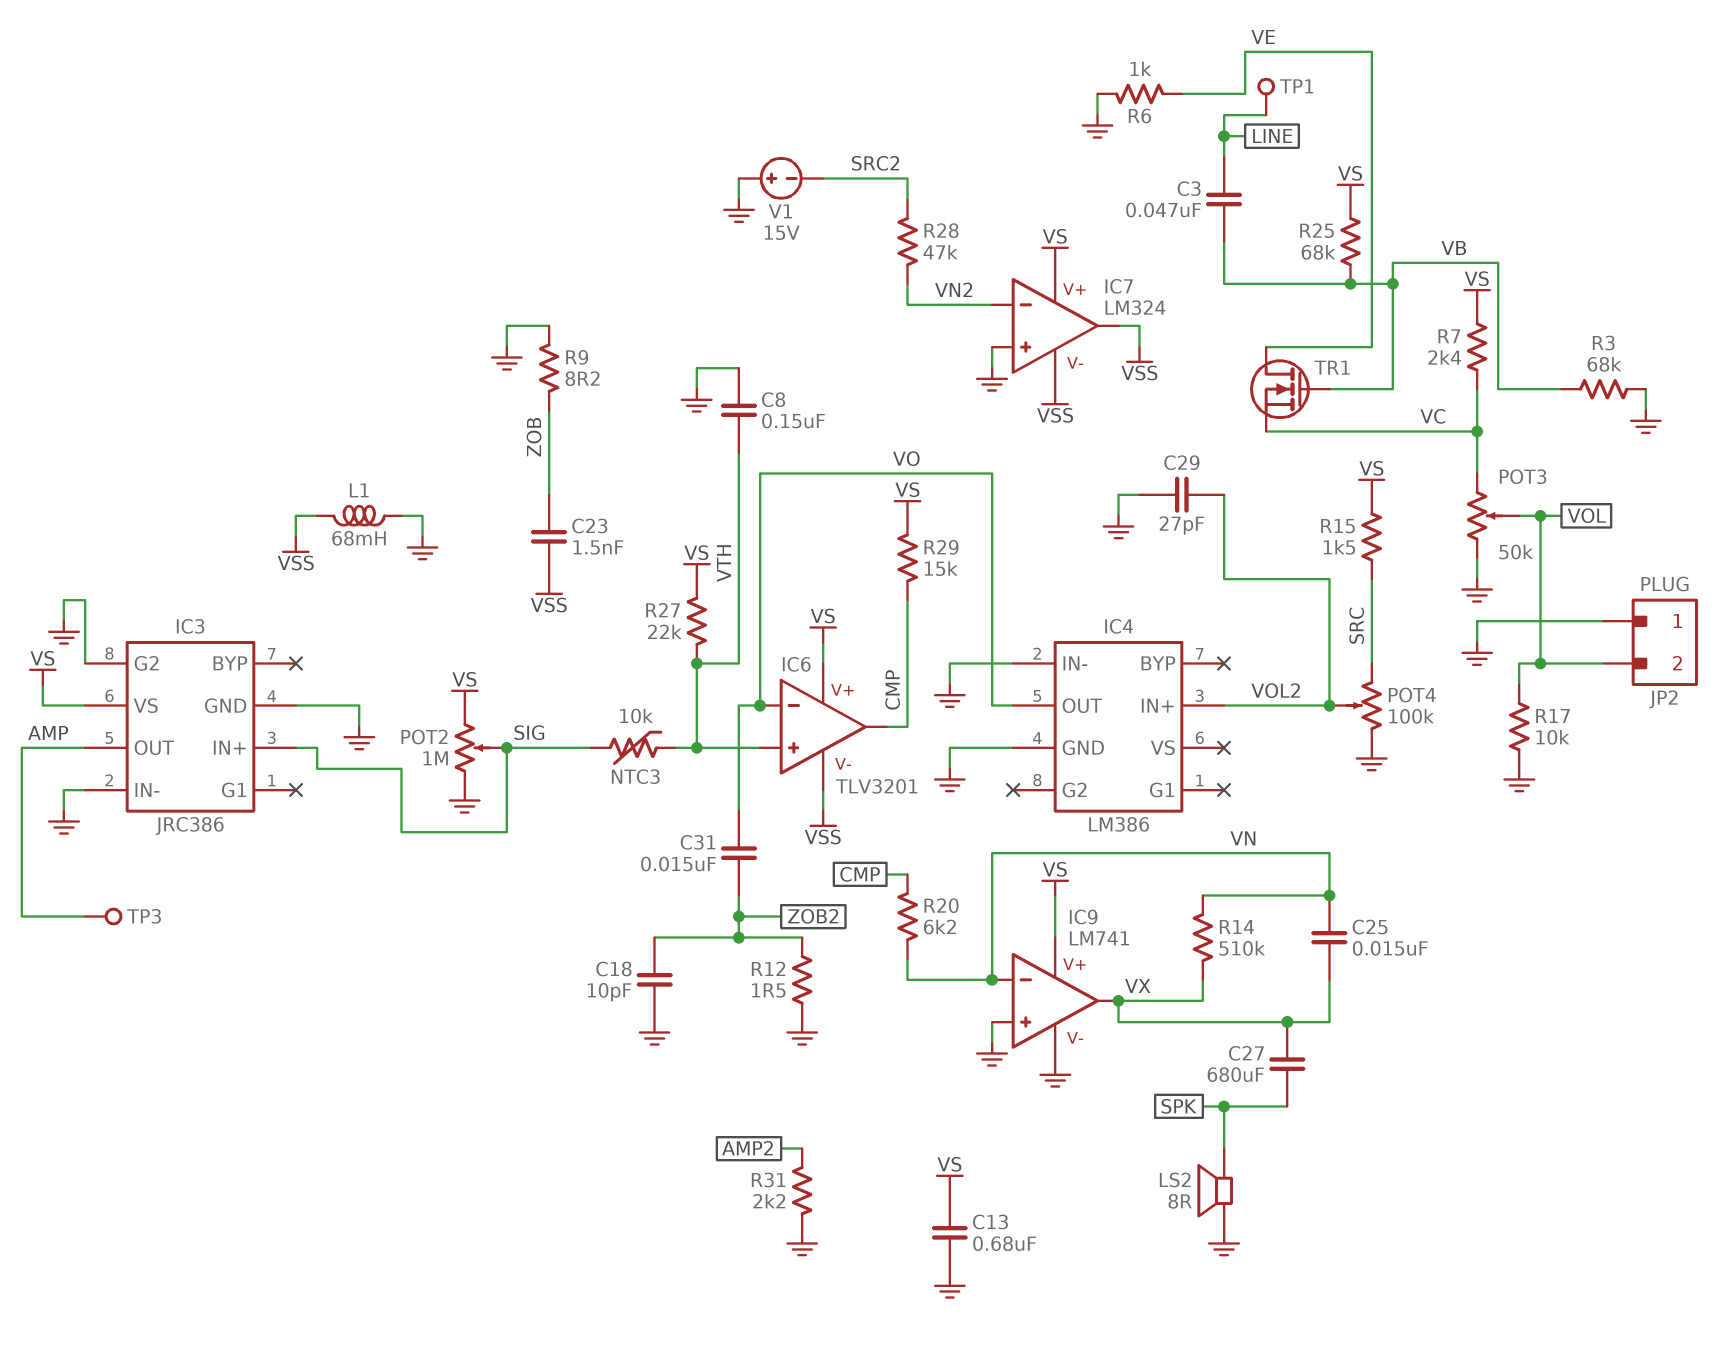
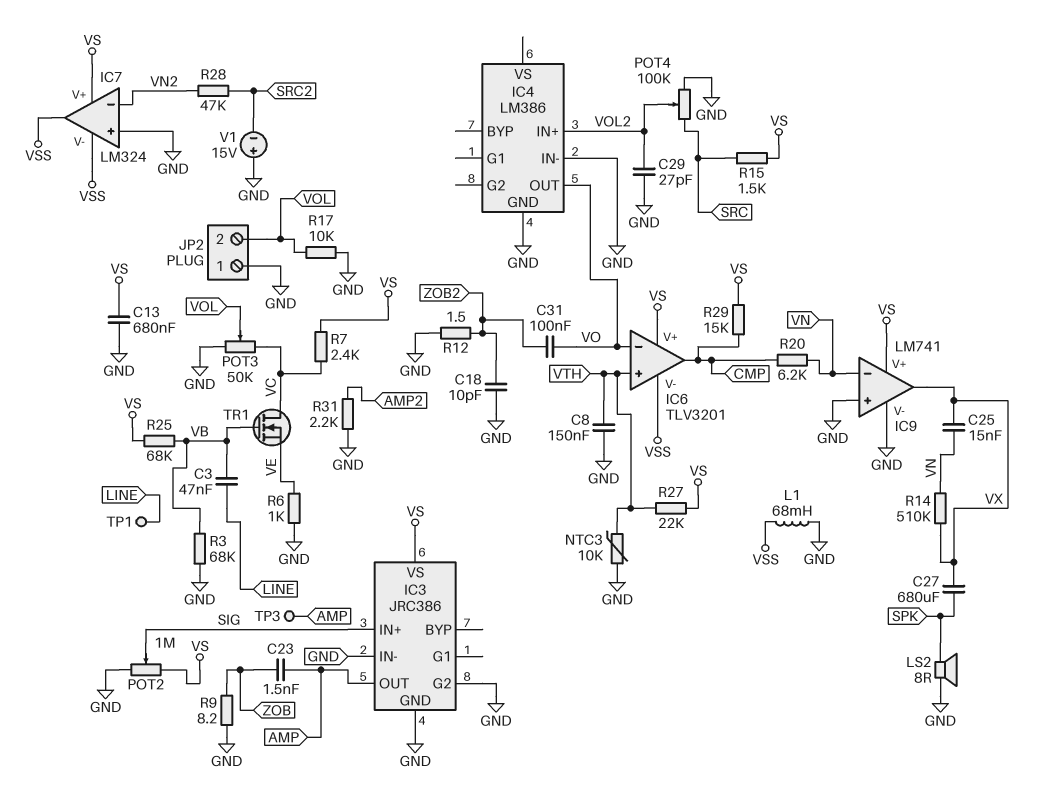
C23: 1.5nF (VSS, ZOB) -> 1.5nF (AMP, ZOB)
C31: 15nF (VO, ZOB2) -> 100nF (VO, ZOB2)
NTC3: 10k (SIG, VTH) -> 10k (GND, VTH)
TR1: NMOS (G VB, D VE, S VC) -> NMOS (G VB, D VC, S VE)

